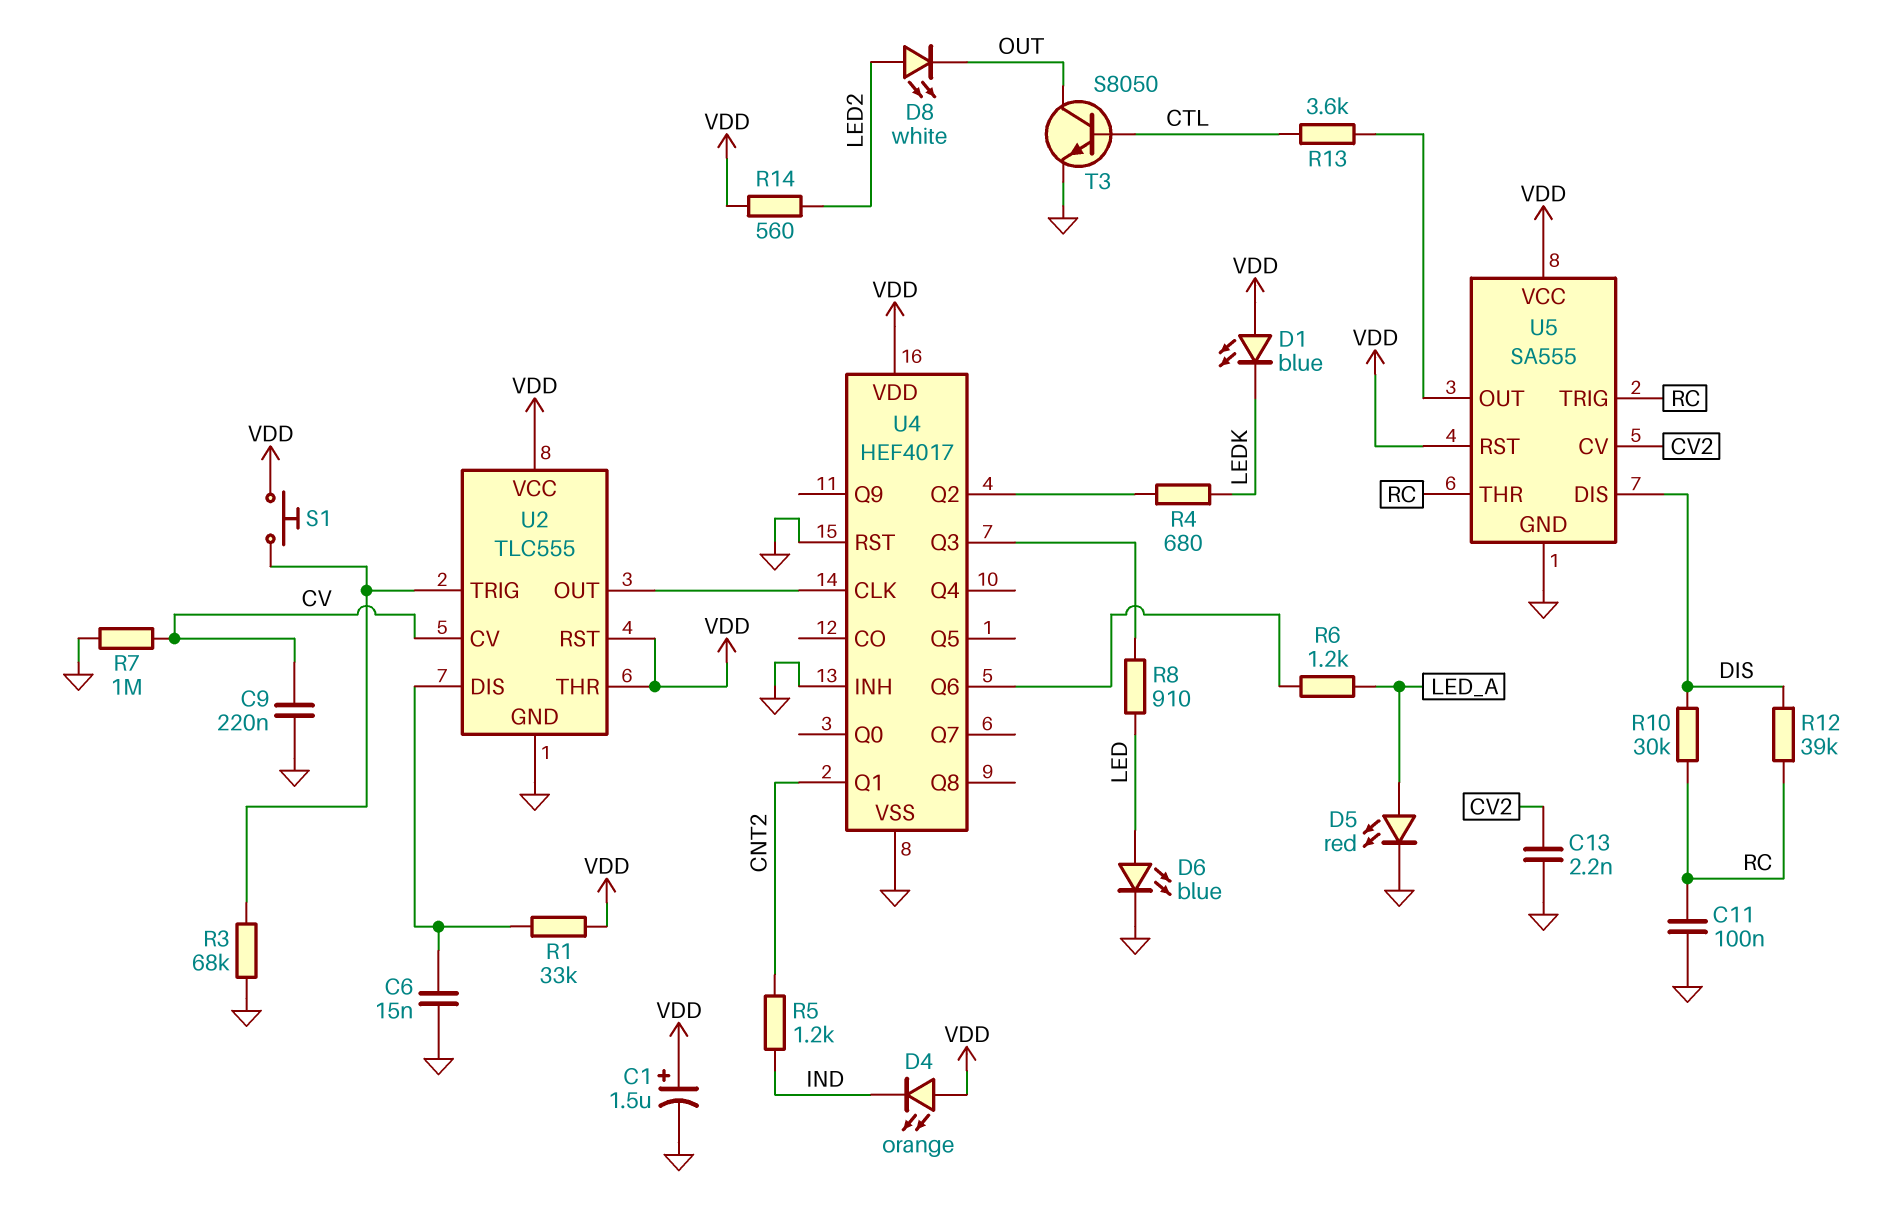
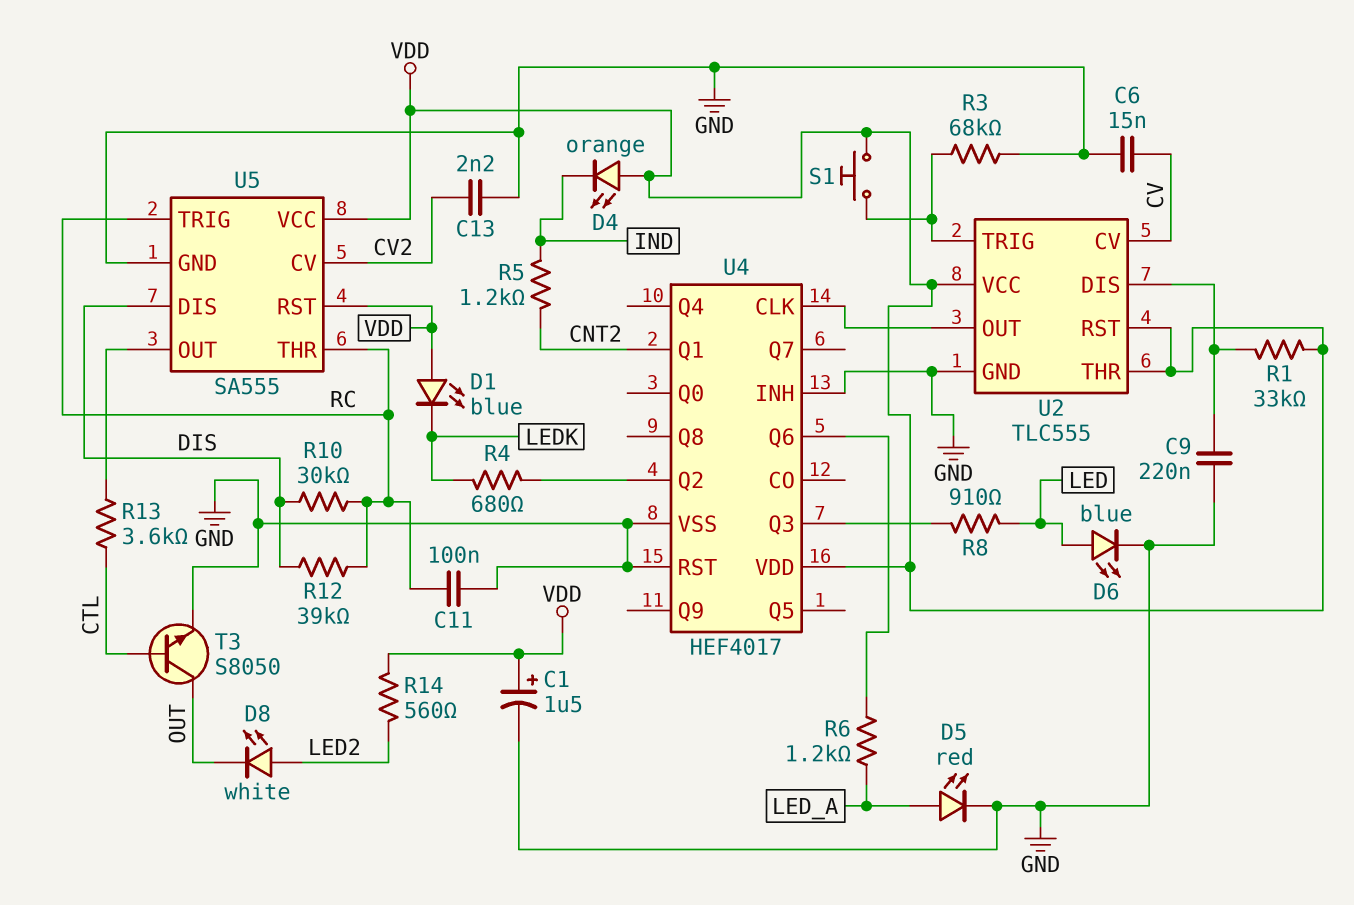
C6: 15nF (GND, U2/DIS) -> 15nF (CV, GND)
C9: 220nF (CV, GND) -> 220nF (GND, U2/DIS)
R7: 1M (CV, GND) -> none

